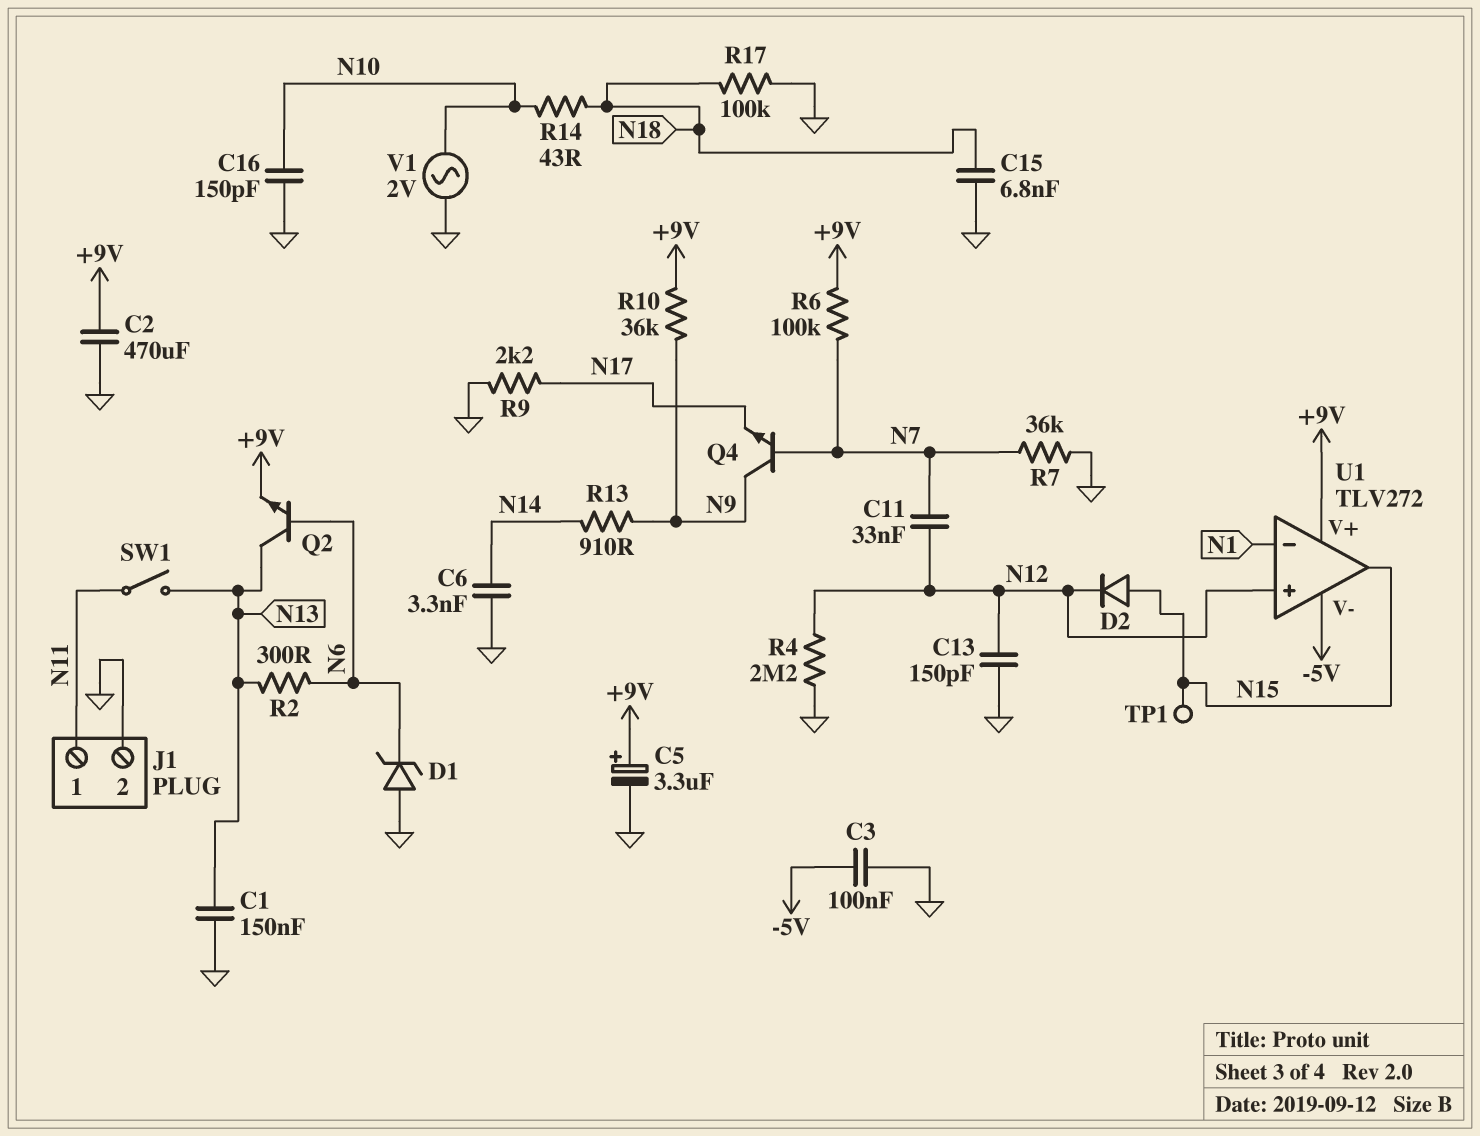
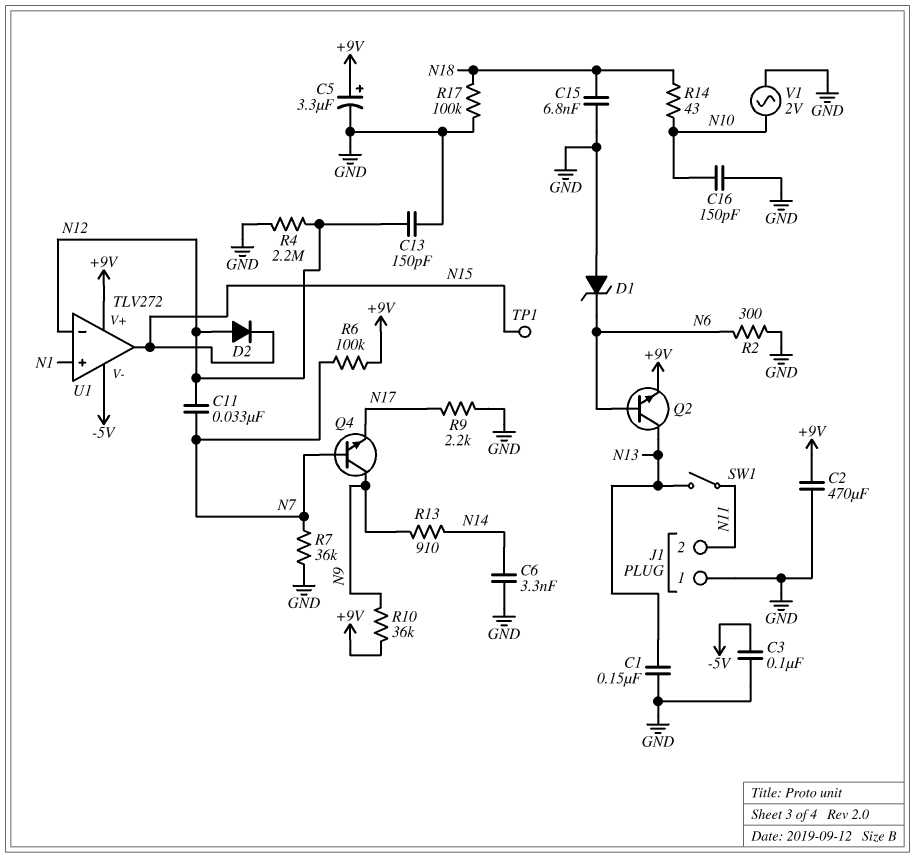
D2: diode (A N15, K N12) -> diode (A N12, K N15)
J1 pin 1: N11 -> GND
J1 pin 2: GND -> N11
R2: 300 (N6, N13) -> 300 (GND, N6)
U1 pin in+: N12 -> N1
U1 pin in-: N1 -> N12

